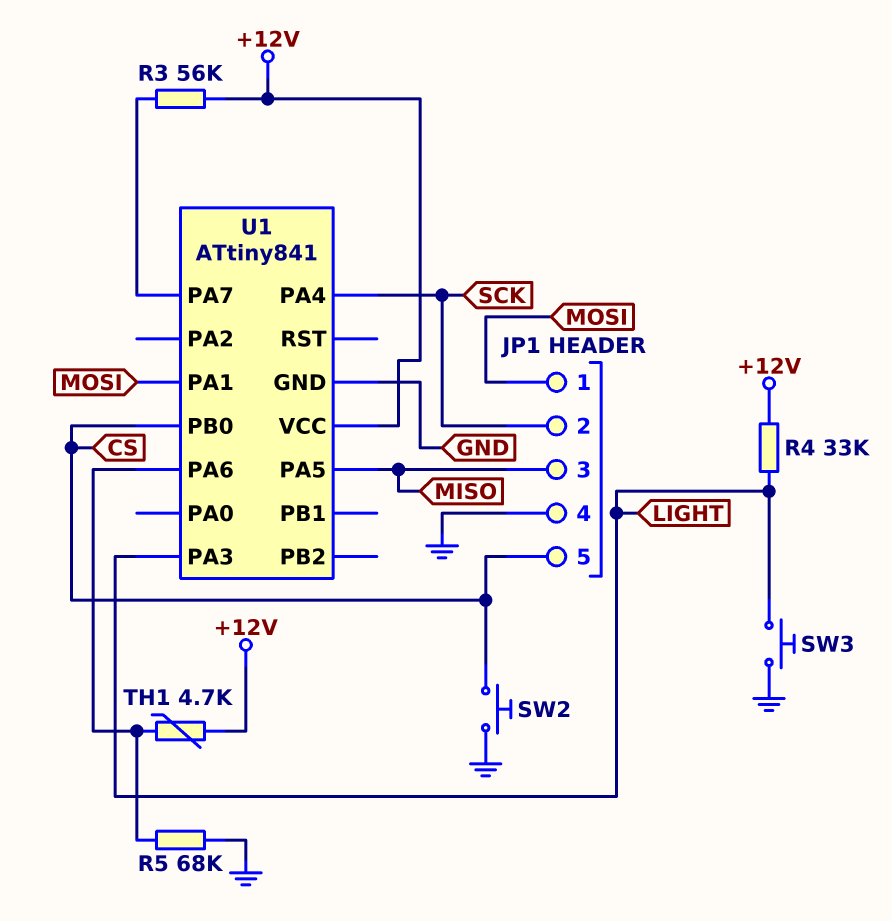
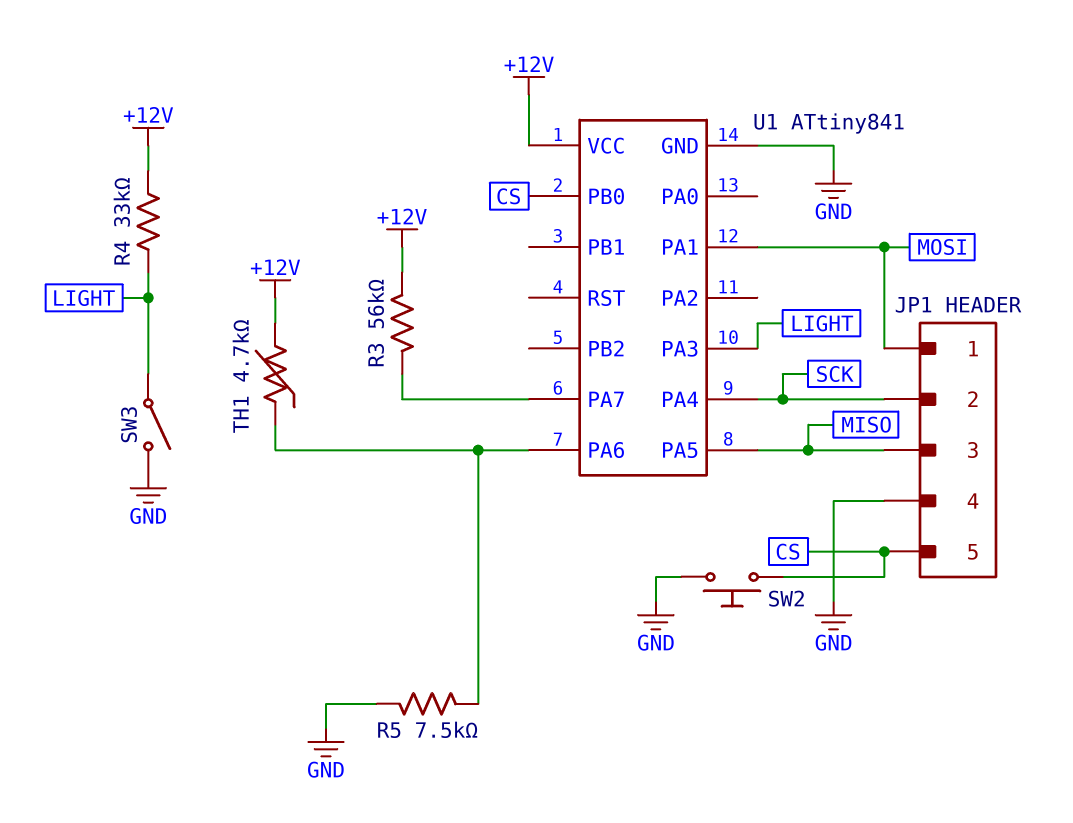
R5: 68k (GND, U1/PA6) -> 7.5k (GND, U1/PA6)
SW3: button (GND, LIGHT) -> switch (GND, LIGHT)

